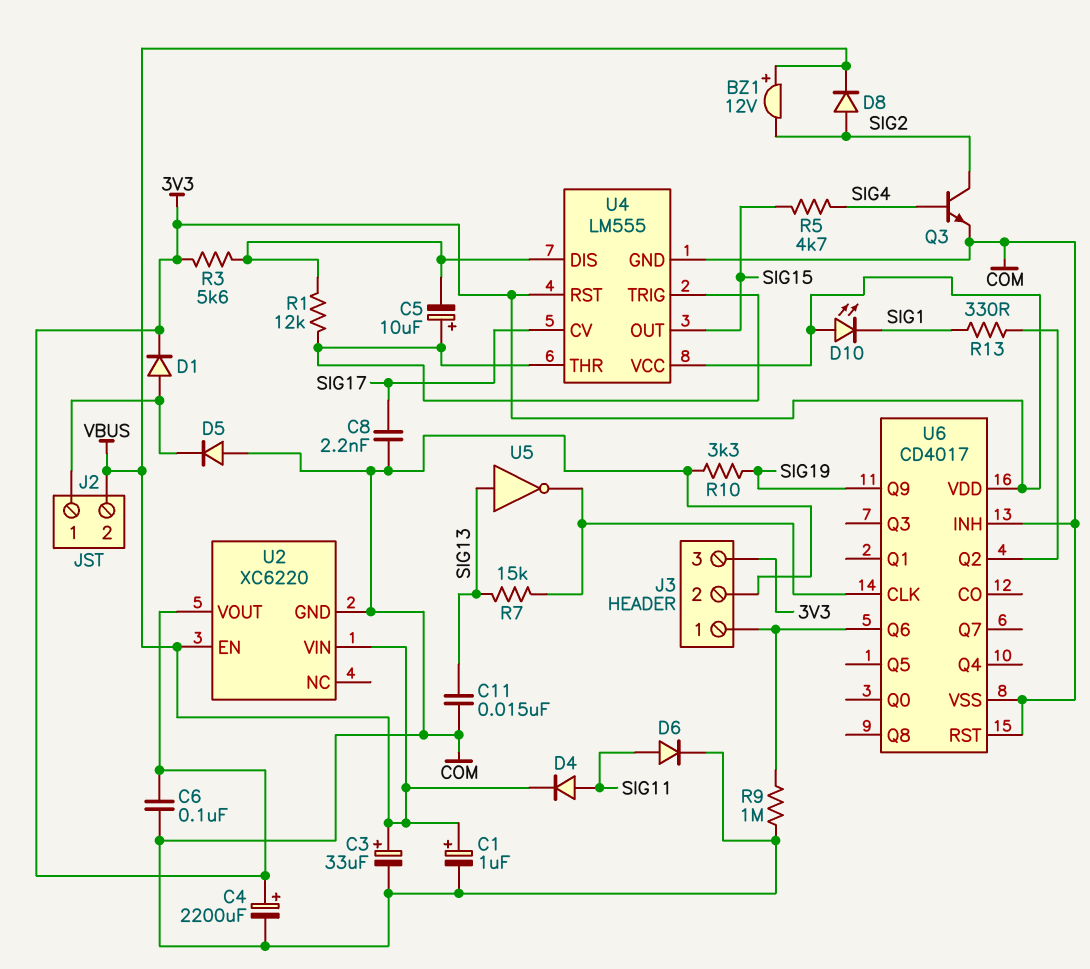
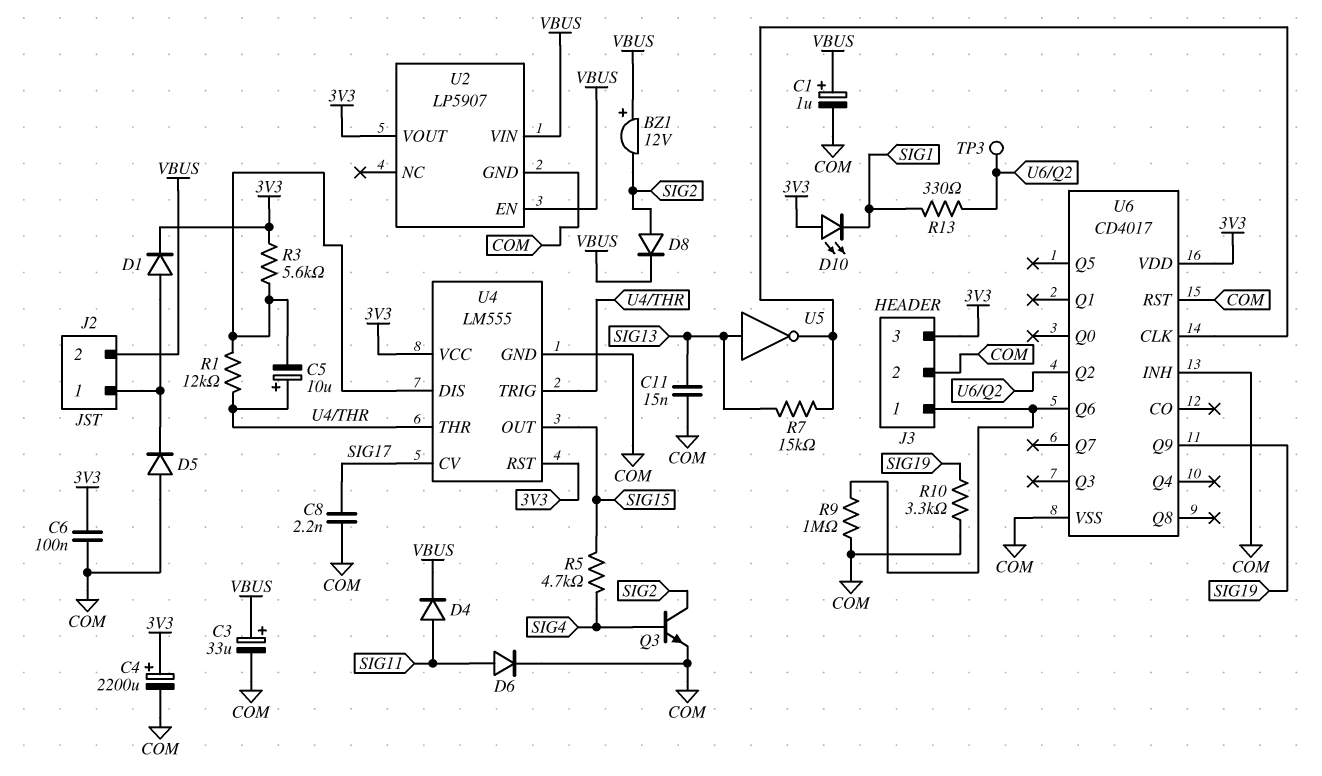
TP3: none -> test point (U6/Q2)
U2: XC6220 -> LP5907

